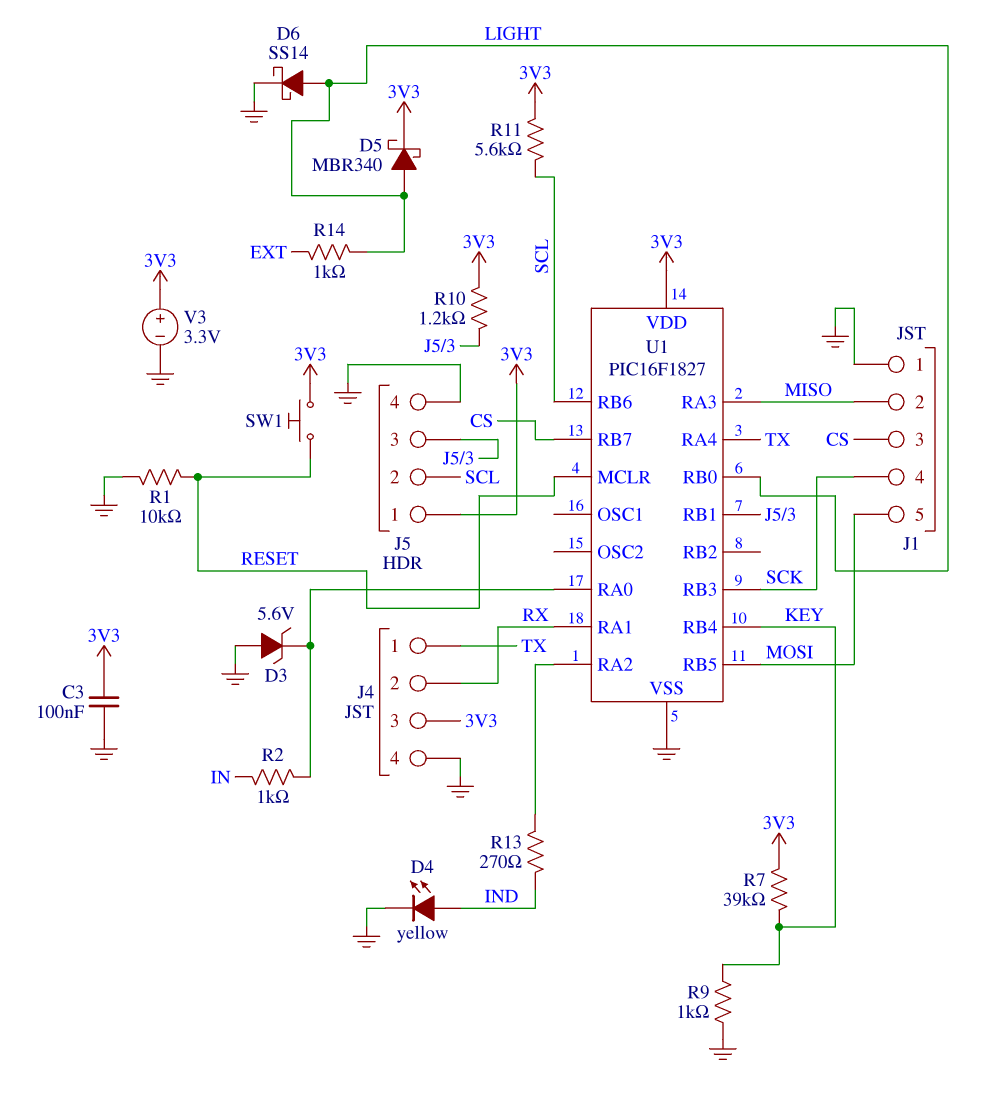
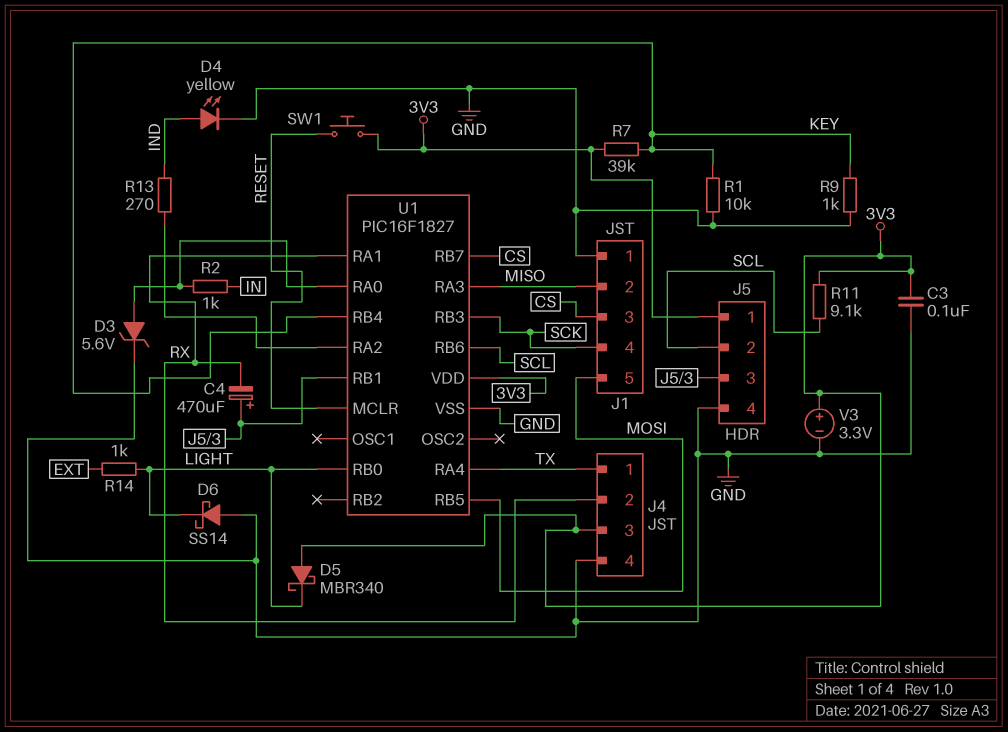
C4: none -> 470uF (plus J5/3, minus RX)
D3: zener 5.6V (A GND, K U1/RA0) -> zener 5.6V (A U1/RA0, K GND)
D5: schottky MBR340 (A LIGHT, K 3V3) -> schottky MBR340 (A 3V3, K LIGHT)
D6: schottky SS14 (A LIGHT, K GND) -> schottky SS14 (A GND, K LIGHT)
R1: 10k (GND, RESET) -> 10k (GND, KEY)
R10: 1.2k (3V3, J5/3) -> none
R11: 5.6k (3V3, SCL) -> 9.1k (3V3, SCL)

